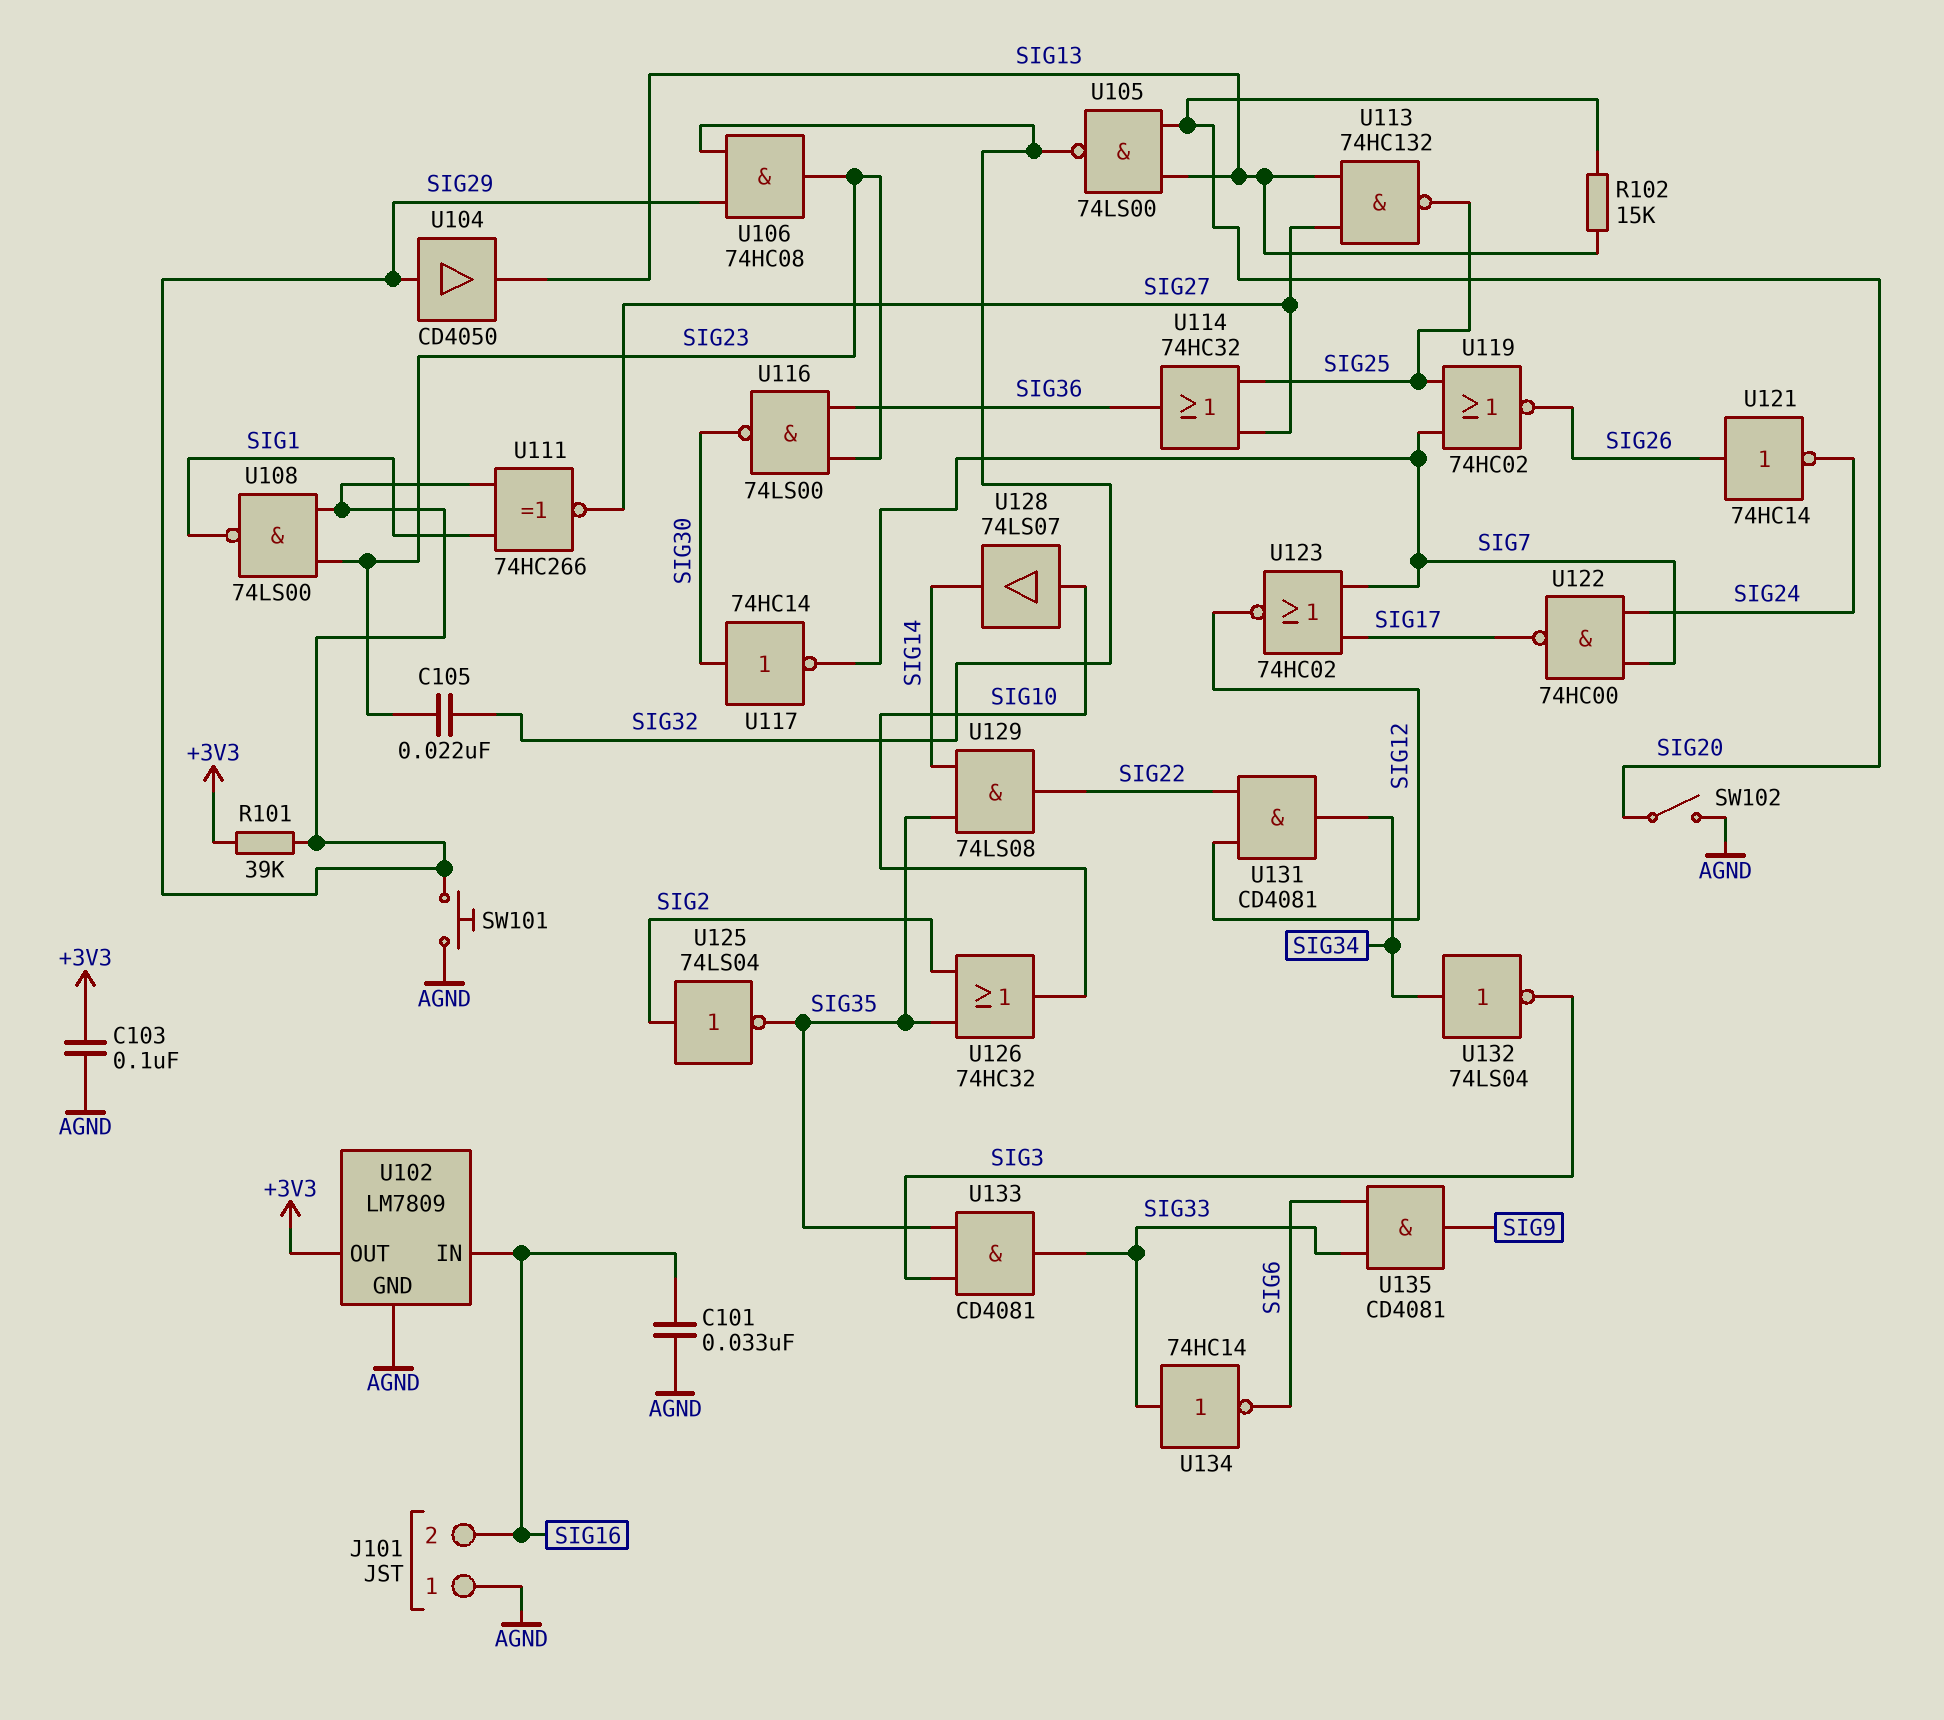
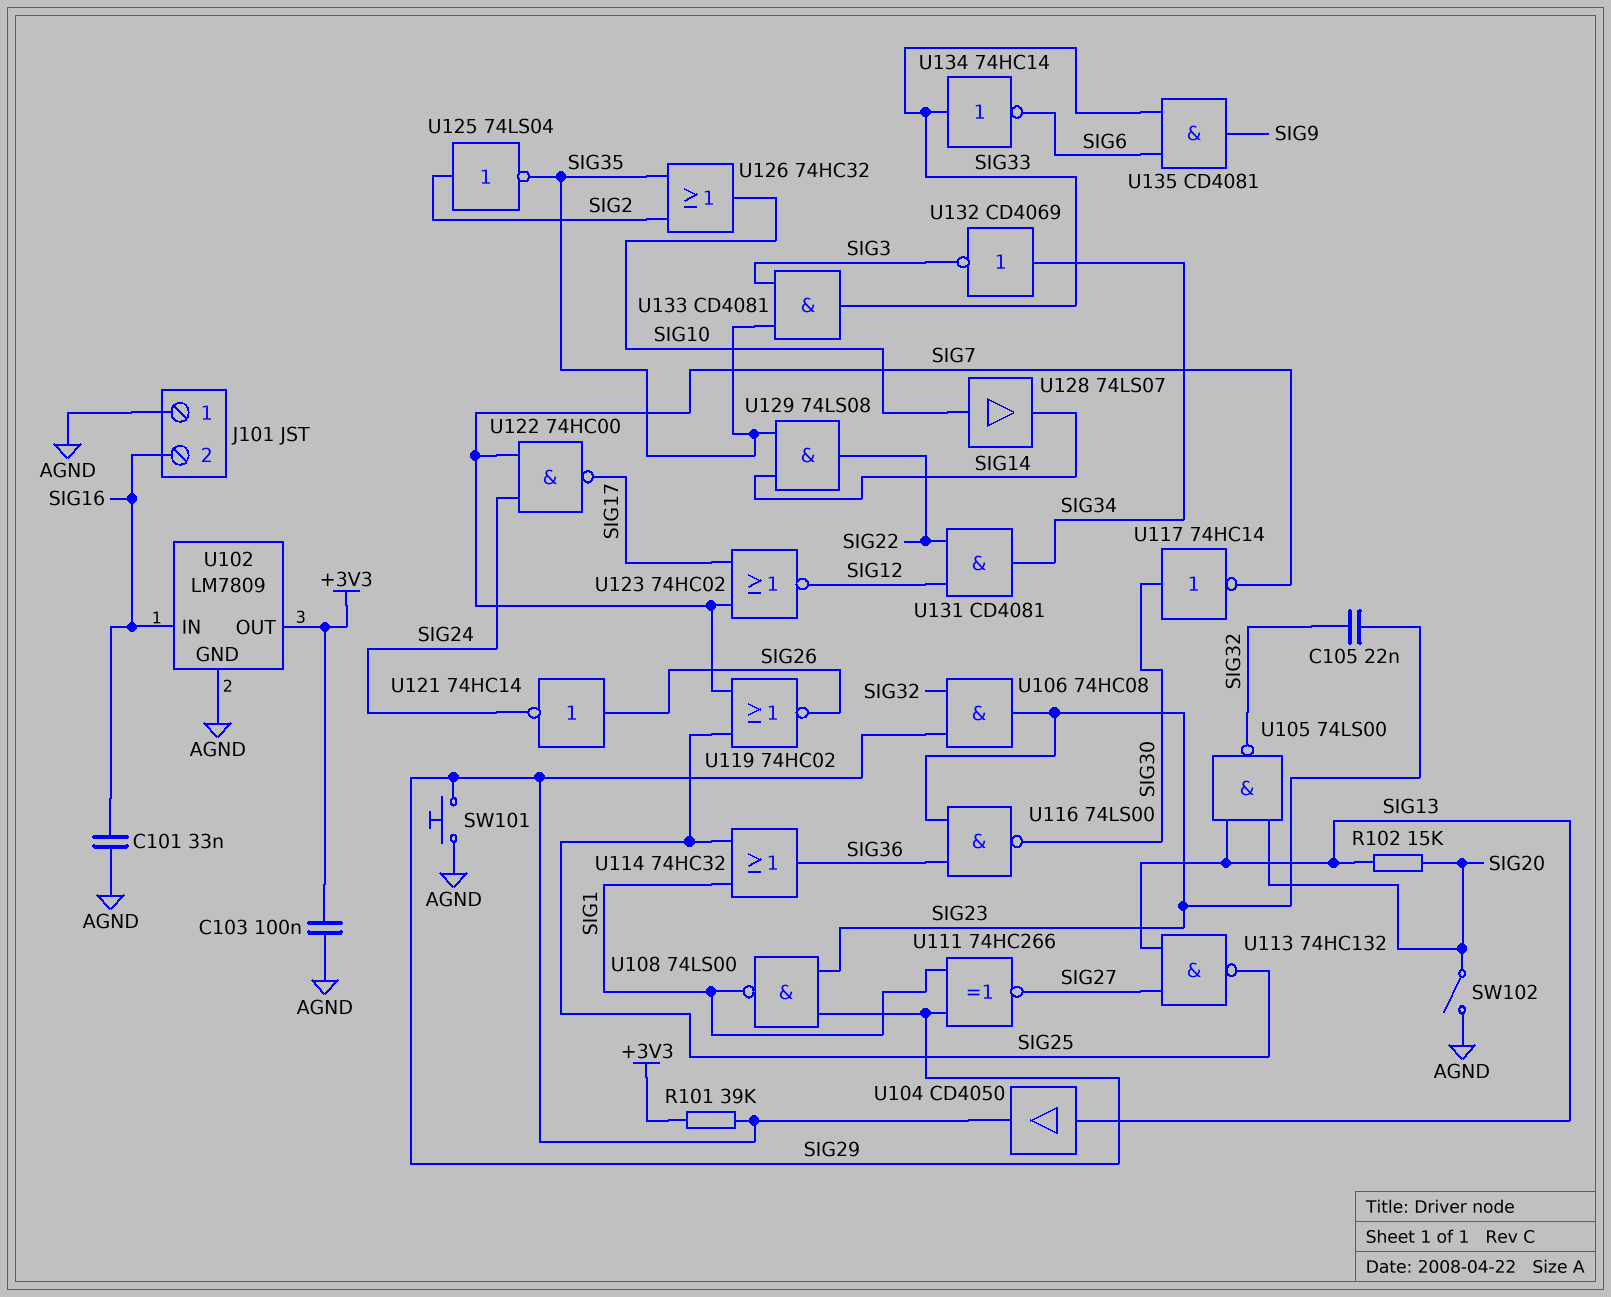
U104: buffer CD4050 (in SIG29, out SIG13) -> buffer CD4050 (in SIG13, out SIG29)
U114: OR 74HC32 (in SIG25, in SIG27, out SIG36) -> OR 74HC32 (in SIG1, in SIG25, out SIG36)
U132: NOT 74LS04 (in SIG34, out SIG3) -> NOT CD4069 (in SIG34, out SIG3)

